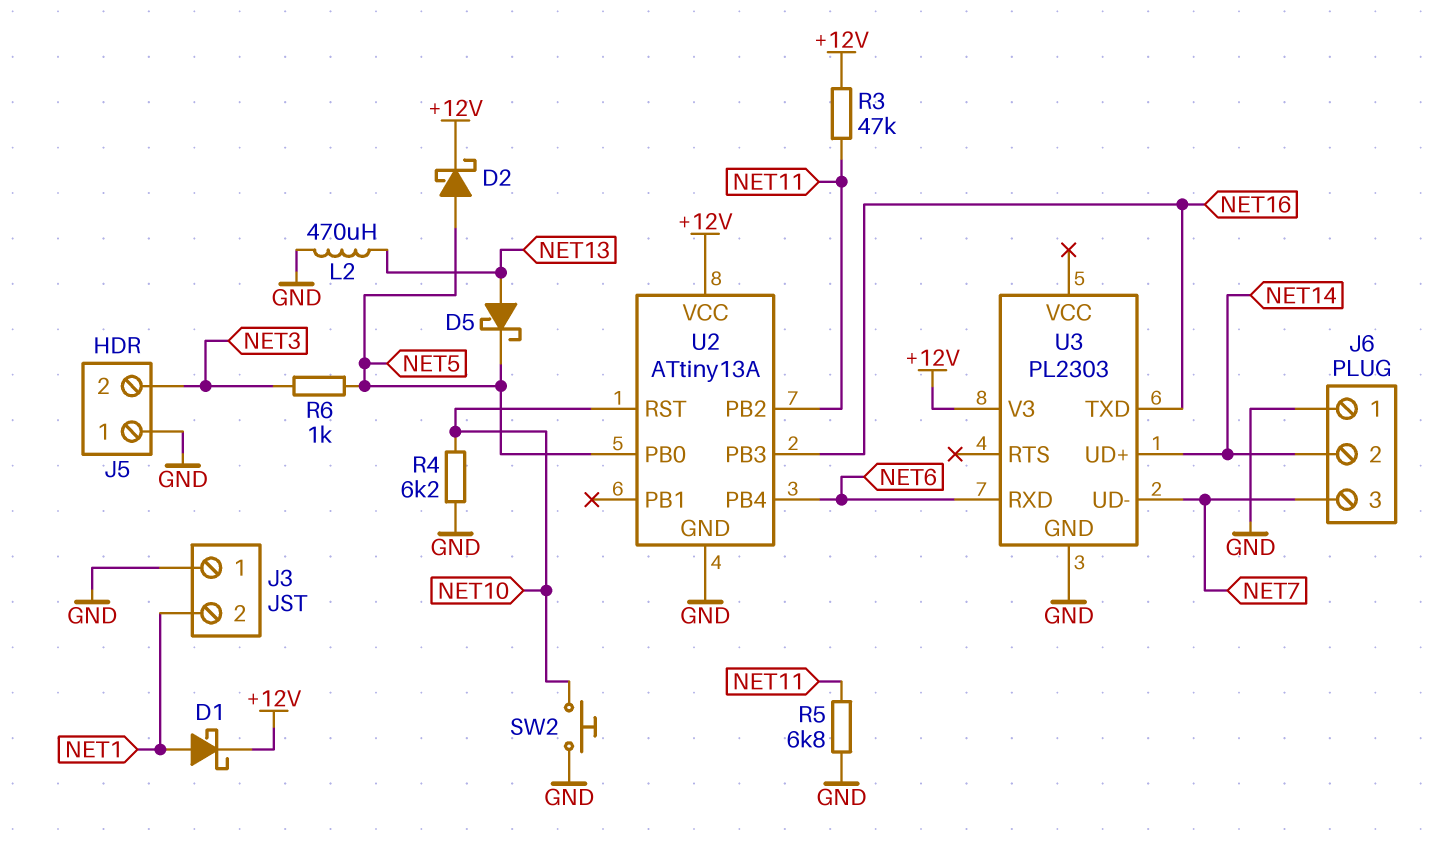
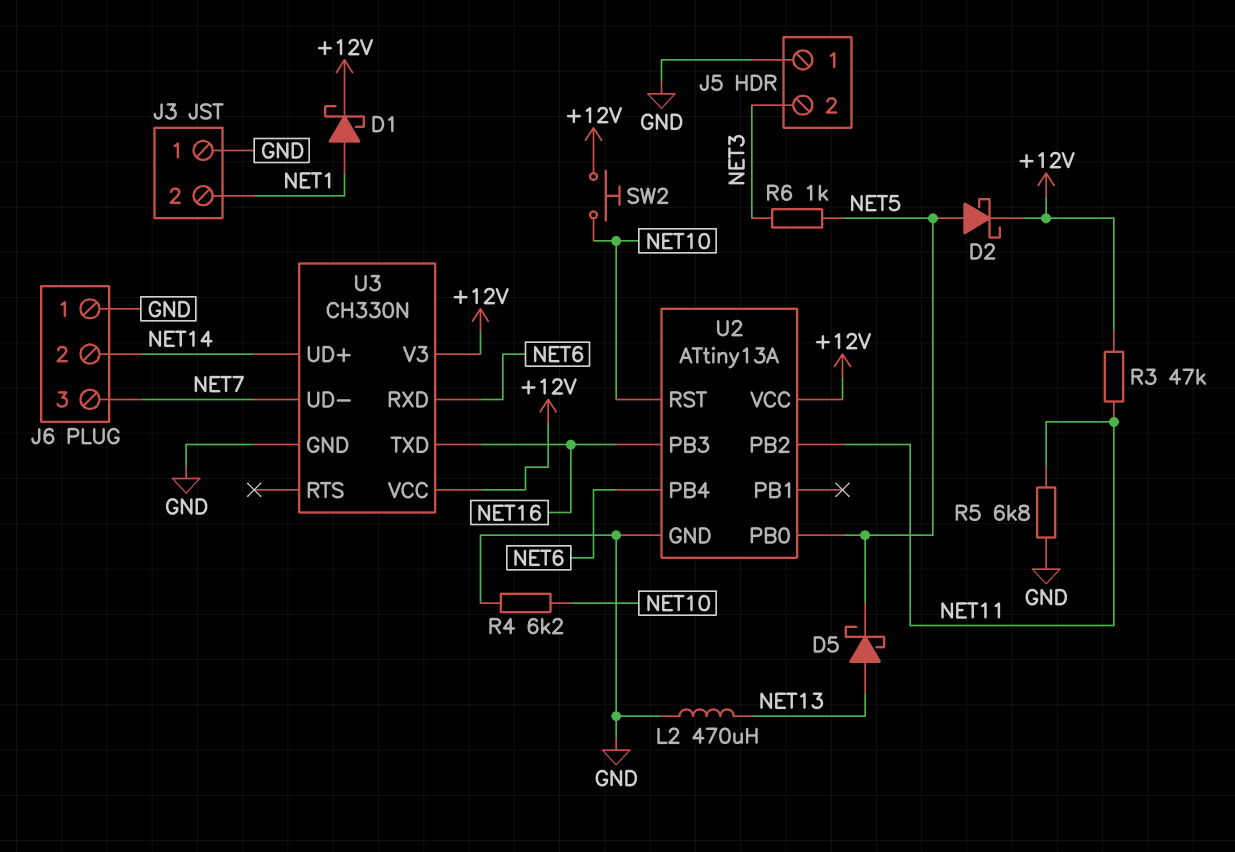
SW2: button (GND, NET10) -> button (+12V, NET10)
U3: PL2303 -> CH330N
U3 pin VCC: none -> +12V

